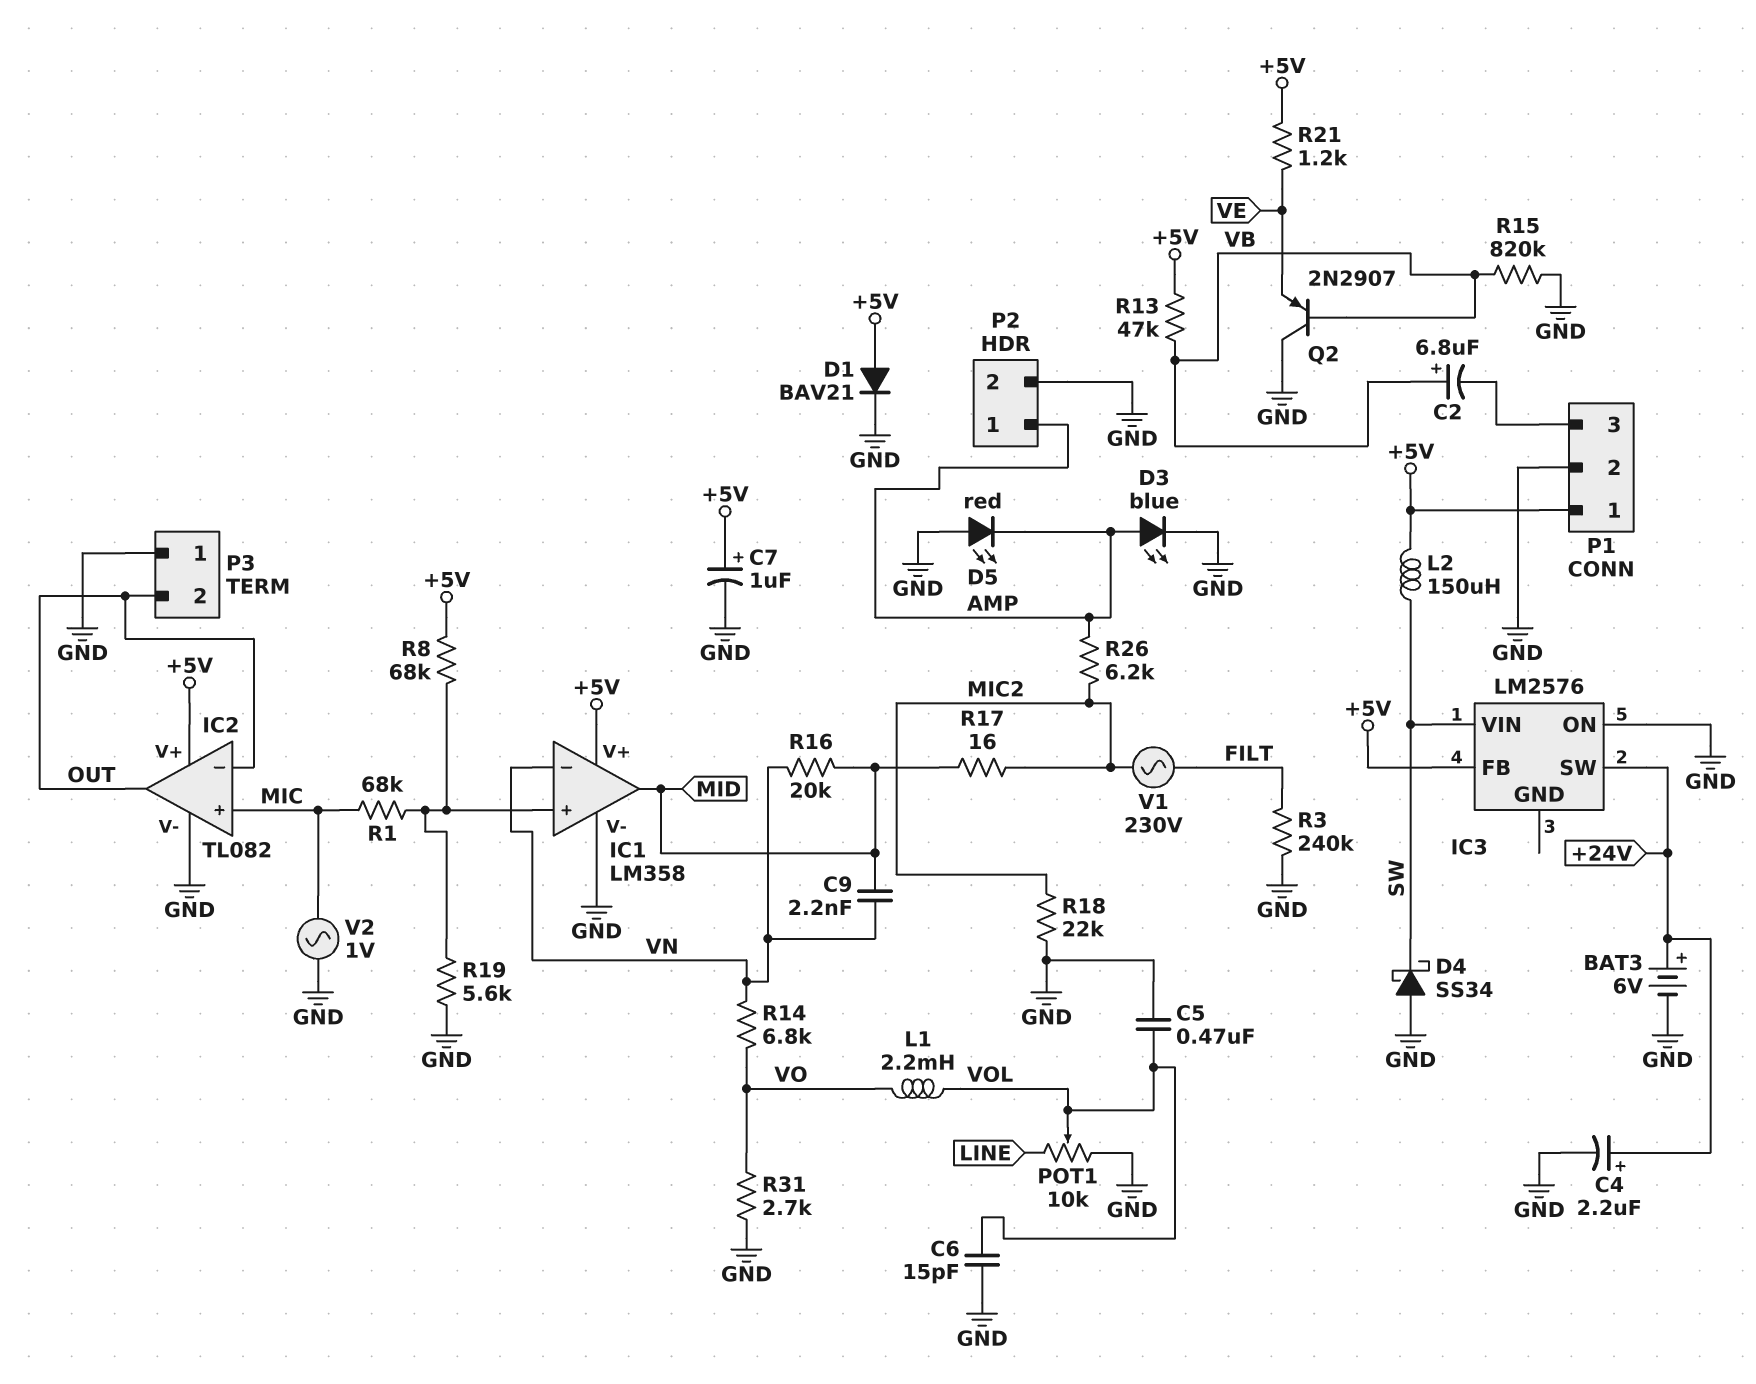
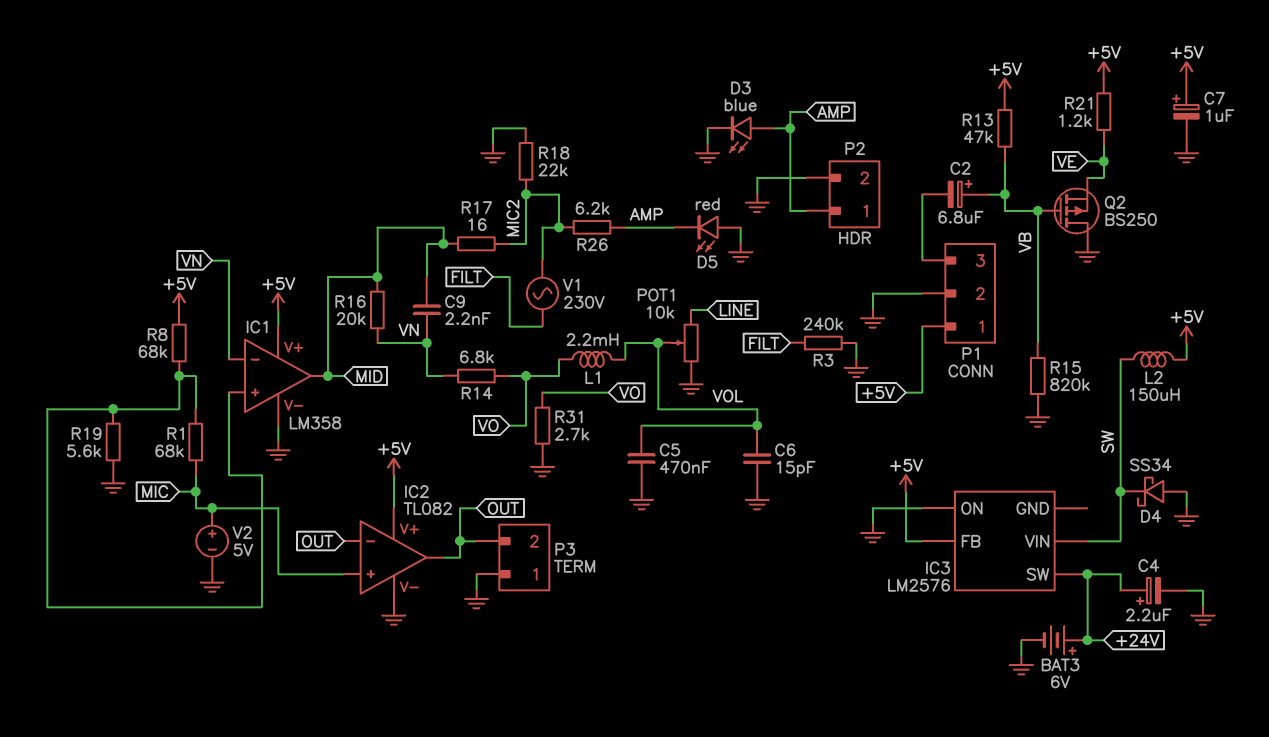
D1: diode BAV21 (A +5V, K GND) -> none
Q2: PNP 2N2907 (B VB, C GND, E VE) -> PMOS BS250 (G VB, D GND, S VE)
V2: AC 1V (GND, MIC) -> 5V (plus MIC, minus GND)

